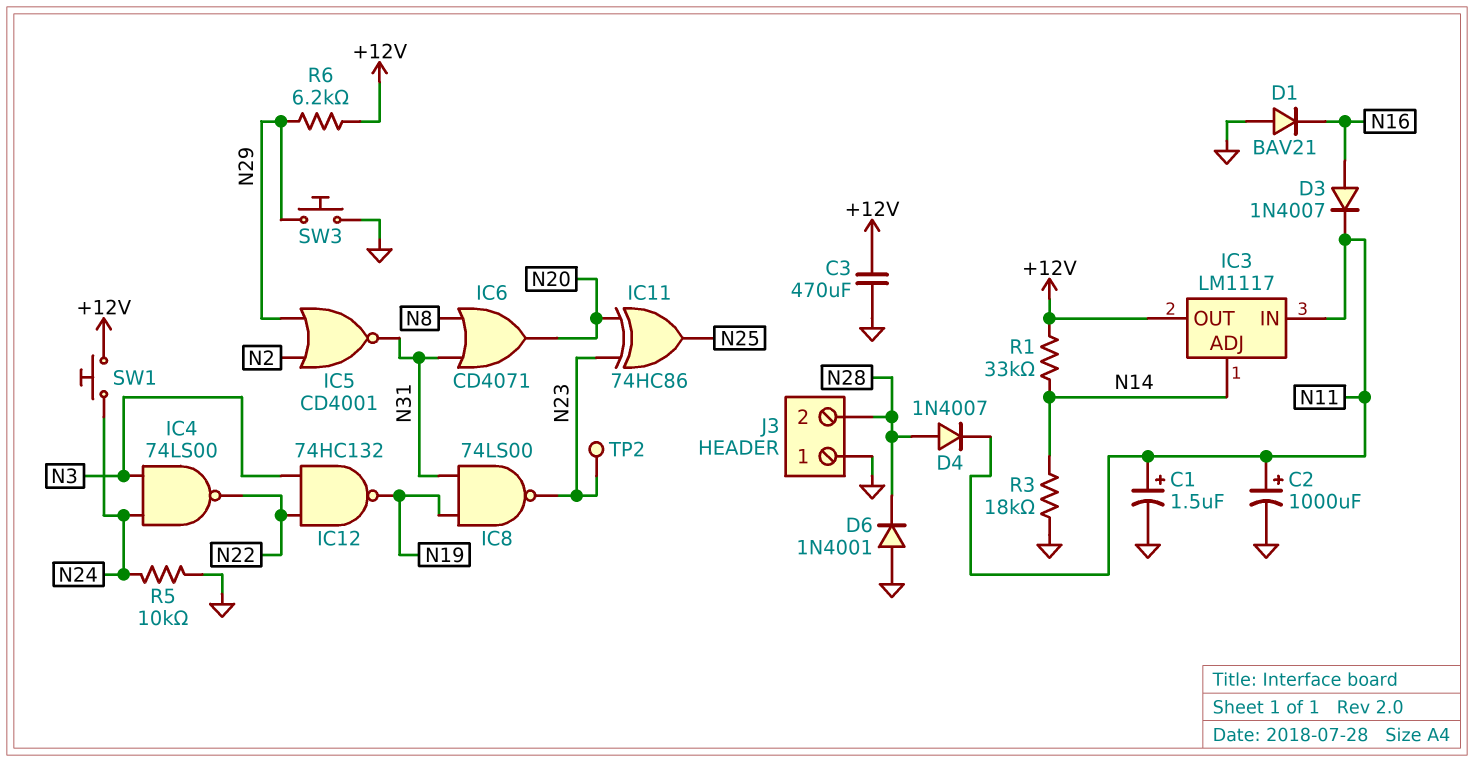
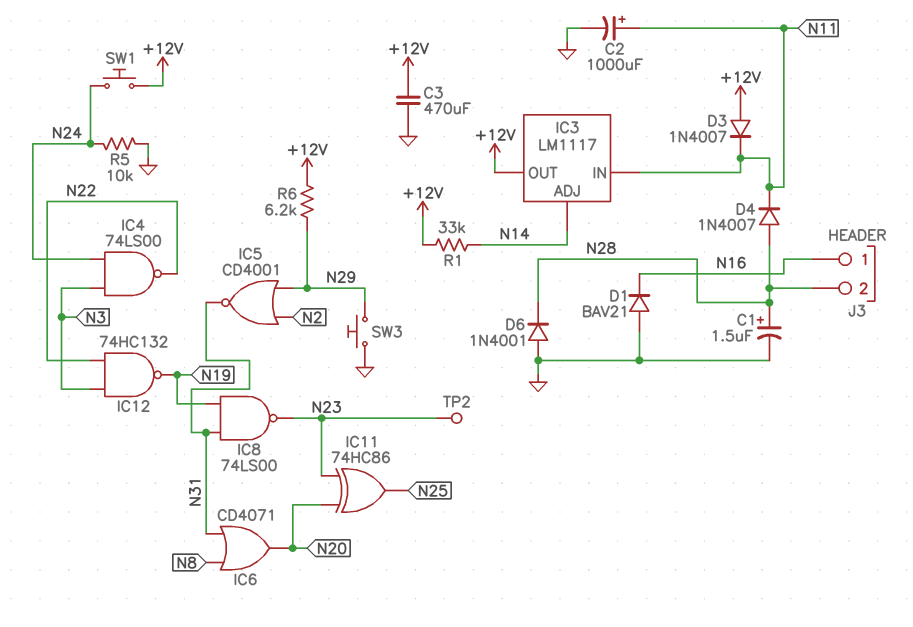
C1: 1.5uF (plus N11, minus GND) -> 1.5uF (plus N28, minus GND)
D3: diode 1N4007 (A N16, K N11) -> diode 1N4007 (A +12V, K N11)
J3 pin 1: GND -> N16
R3: 18k (GND, N14) -> none

